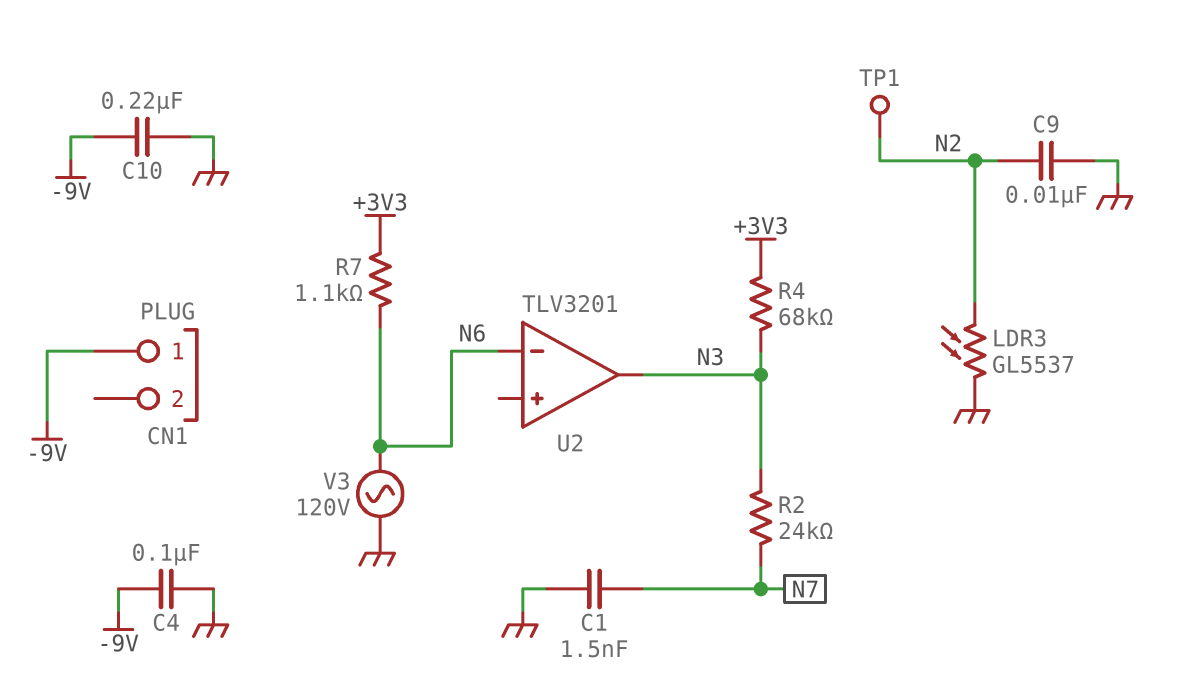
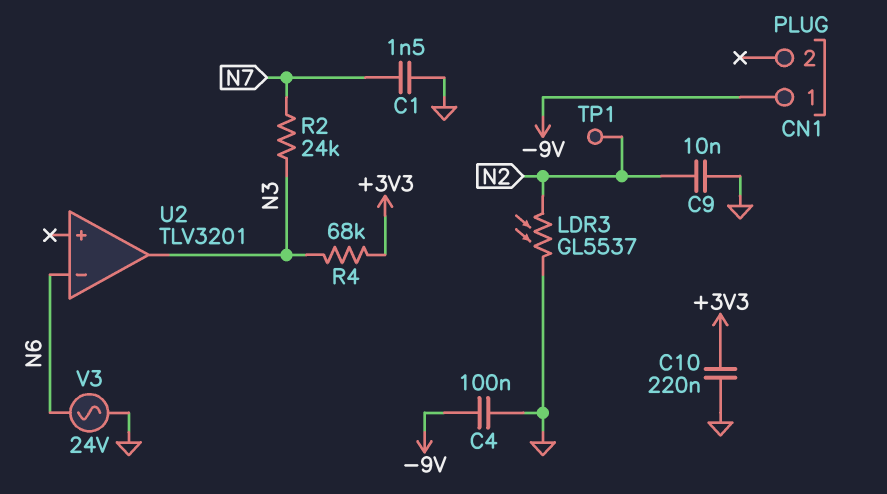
C10: 220nF (-9V, GND) -> 220nF (+3V3, GND)
R7: 1.1k (+3V3, N6) -> none
V3: AC 120V (GND, N6) -> AC 24V (GND, N6)

